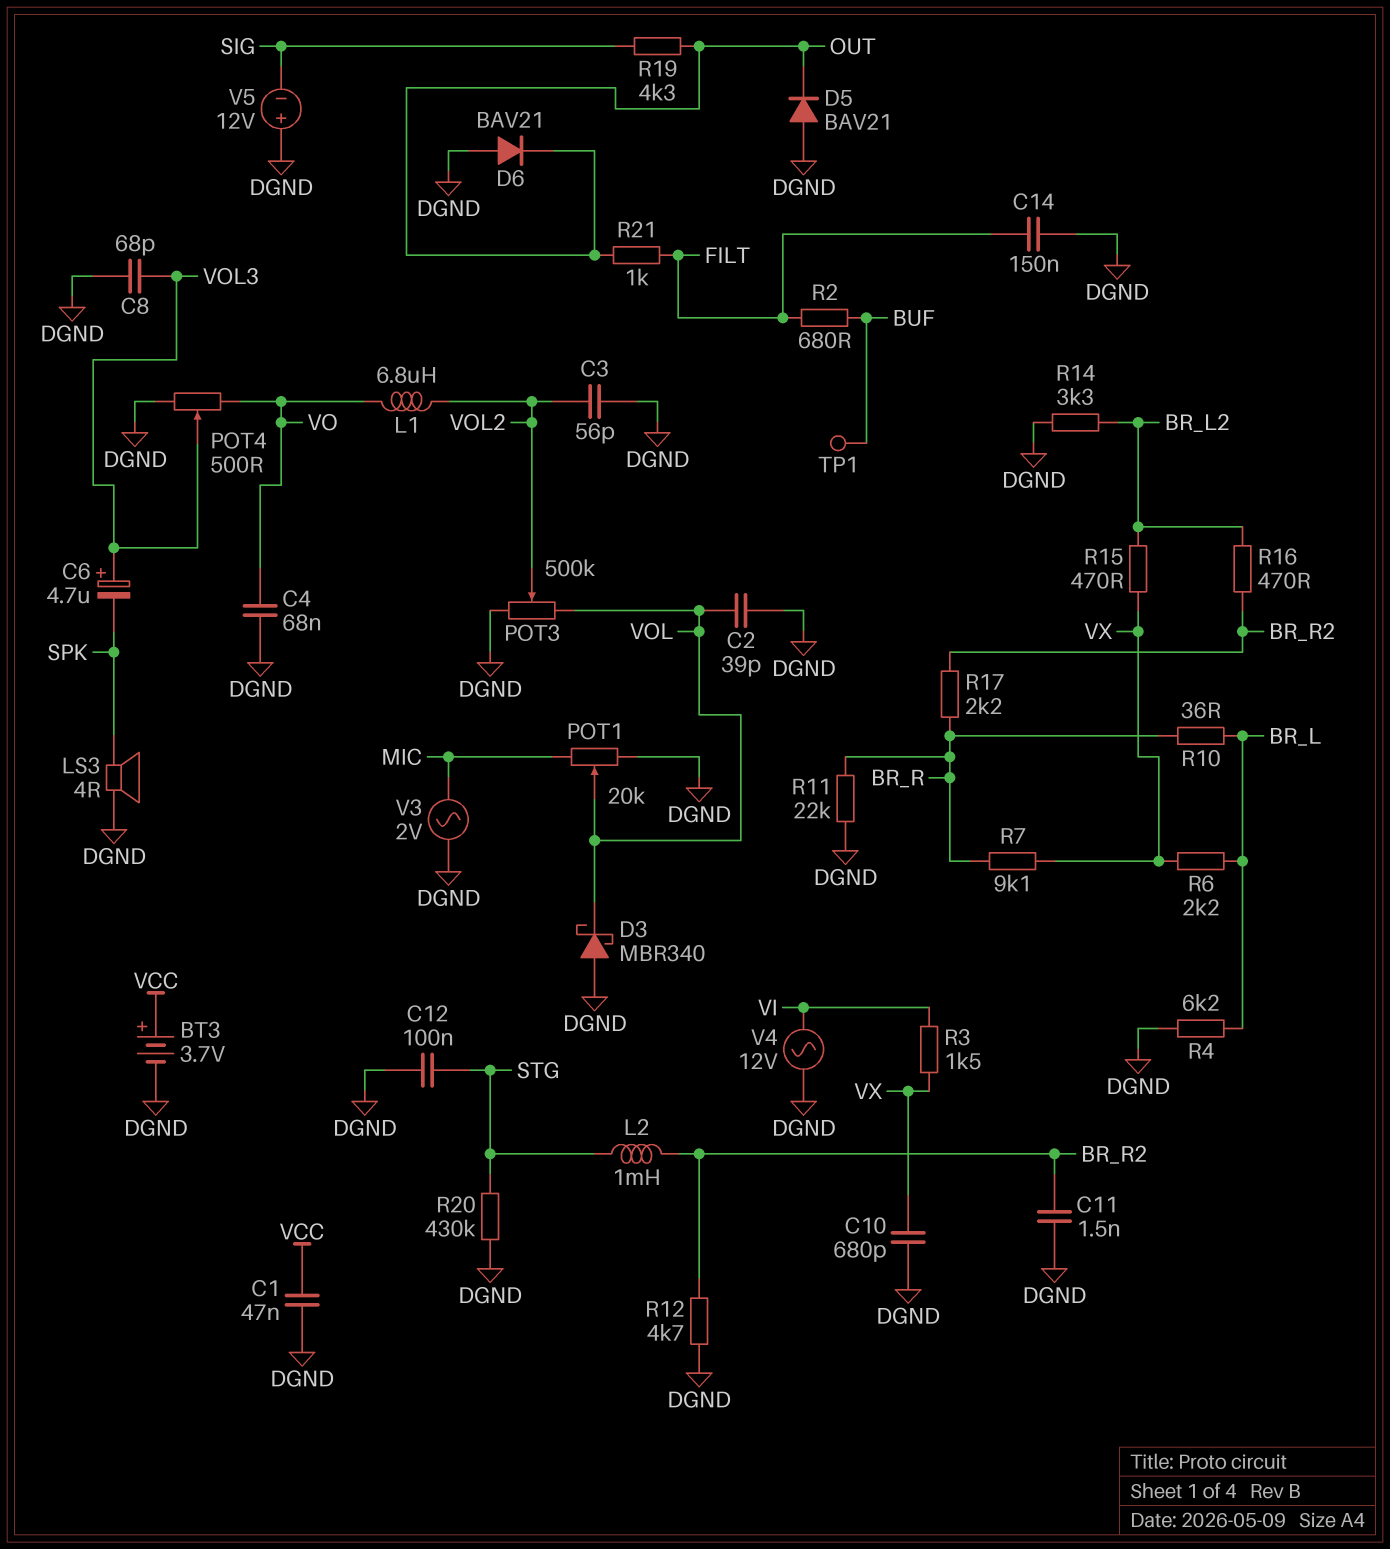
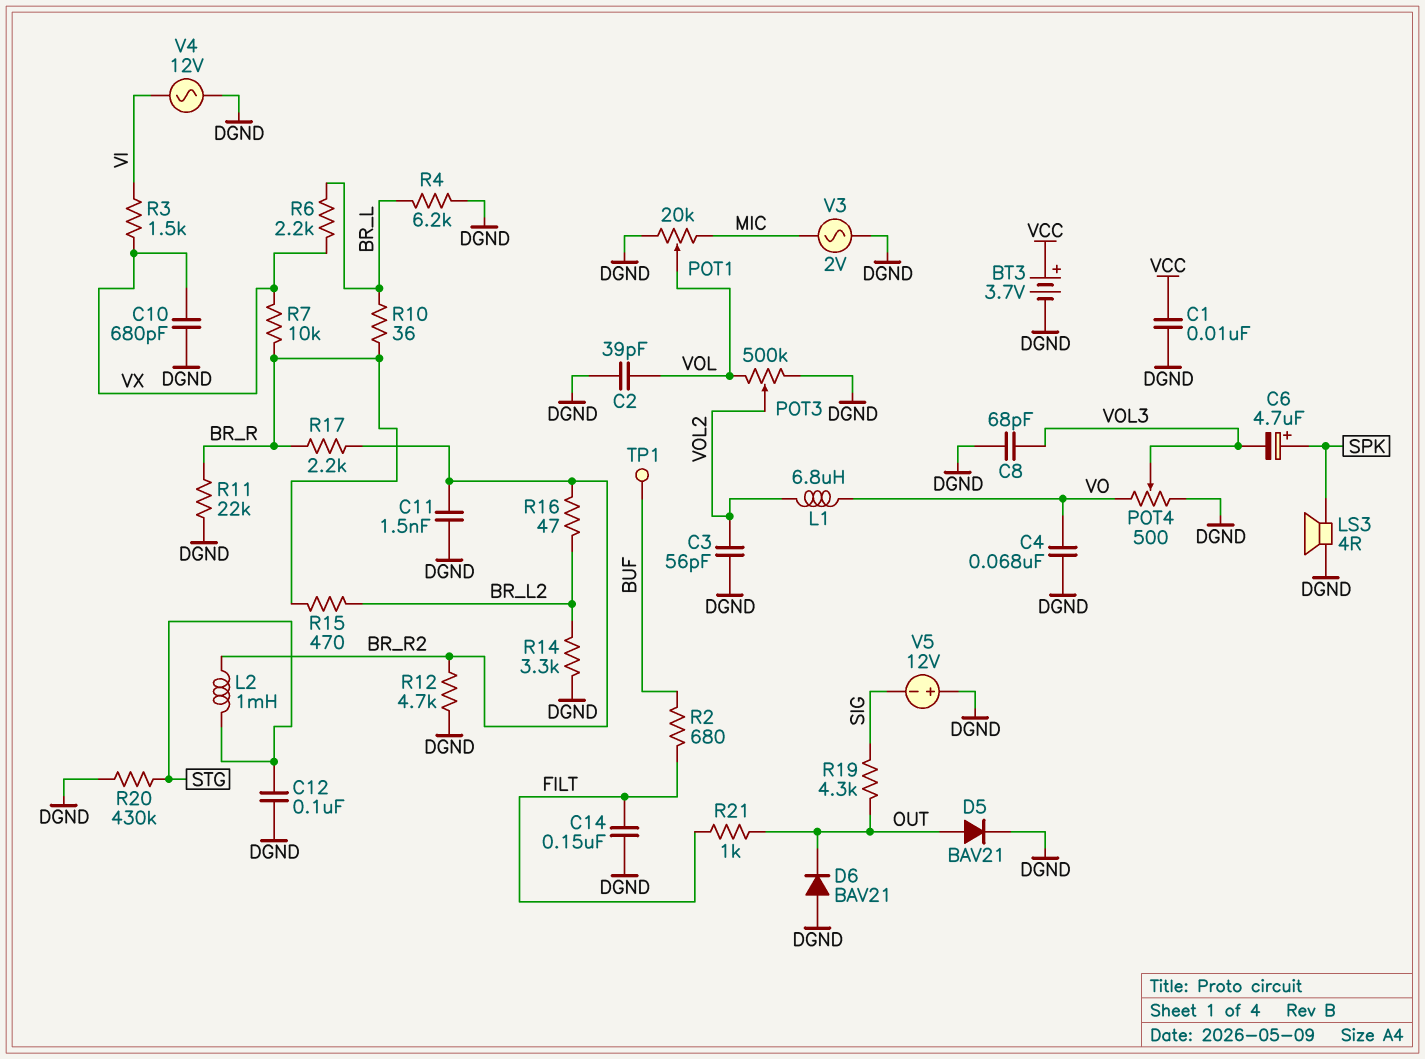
C1: 47nF (DGND, VCC) -> 10nF (DGND, VCC)
C6: 4.7uF (plus VOL3, minus SPK) -> 4.7uF (plus SPK, minus VOL3)
D3: schottky MBR340 (A DGND, K VOL) -> none
D5: diode BAV21 (A DGND, K OUT) -> diode BAV21 (A OUT, K DGND)
R7: 9.1k (BR_R, VX) -> 10k (BR_R, VX)
R15: 470 (BR_L2, VX) -> 470 (BR_L2, BR_R)
R16: 470 (BR_L2, BR_R2) -> 47 (BR_L2, BR_R2)

